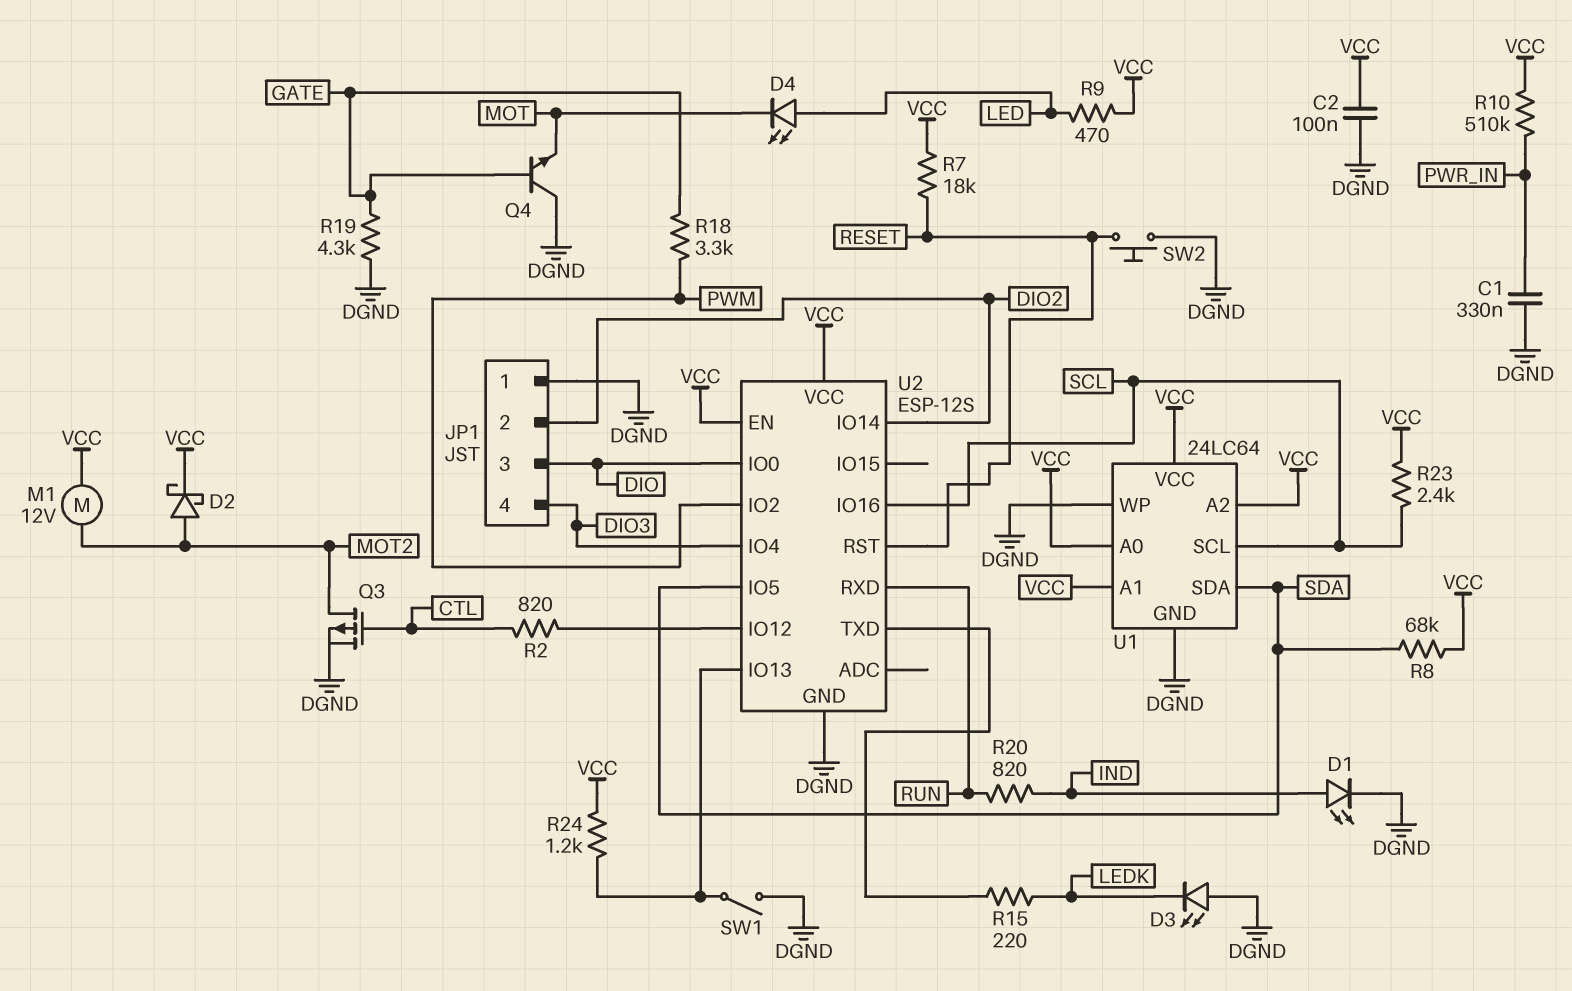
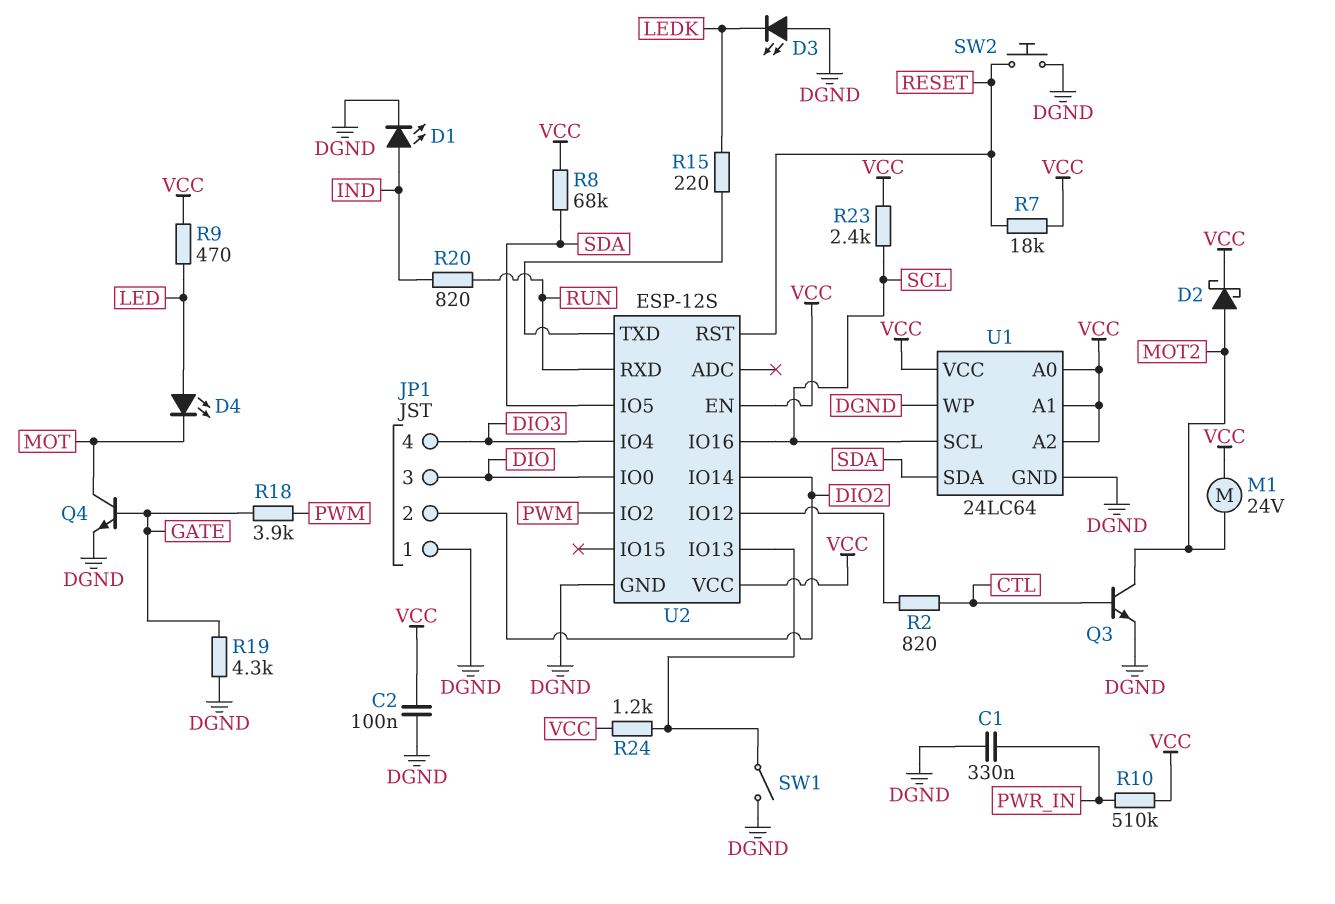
M1: motor 12V (MOT2, VCC) -> motor 24V (MOT2, VCC)
Q3: PMOS (G CTL, D MOT2, S DGND) -> NPN (B CTL, C MOT2, E DGND)
Q4: NPN (B GATE, C DGND, E MOT) -> NPN (B GATE, C MOT, E DGND)
R18: 3.3k (GATE, PWM) -> 3.9k (GATE, PWM)

